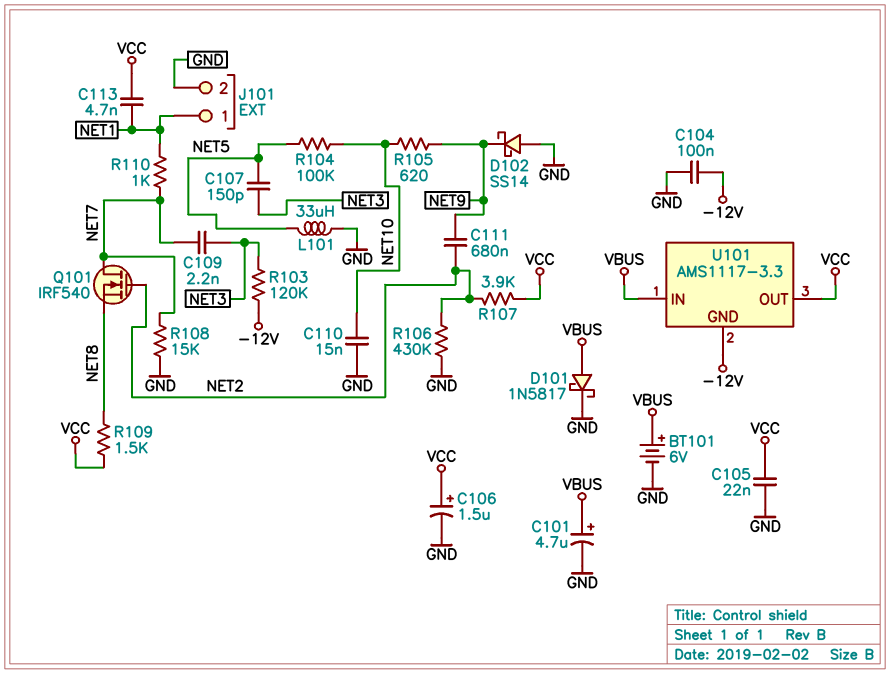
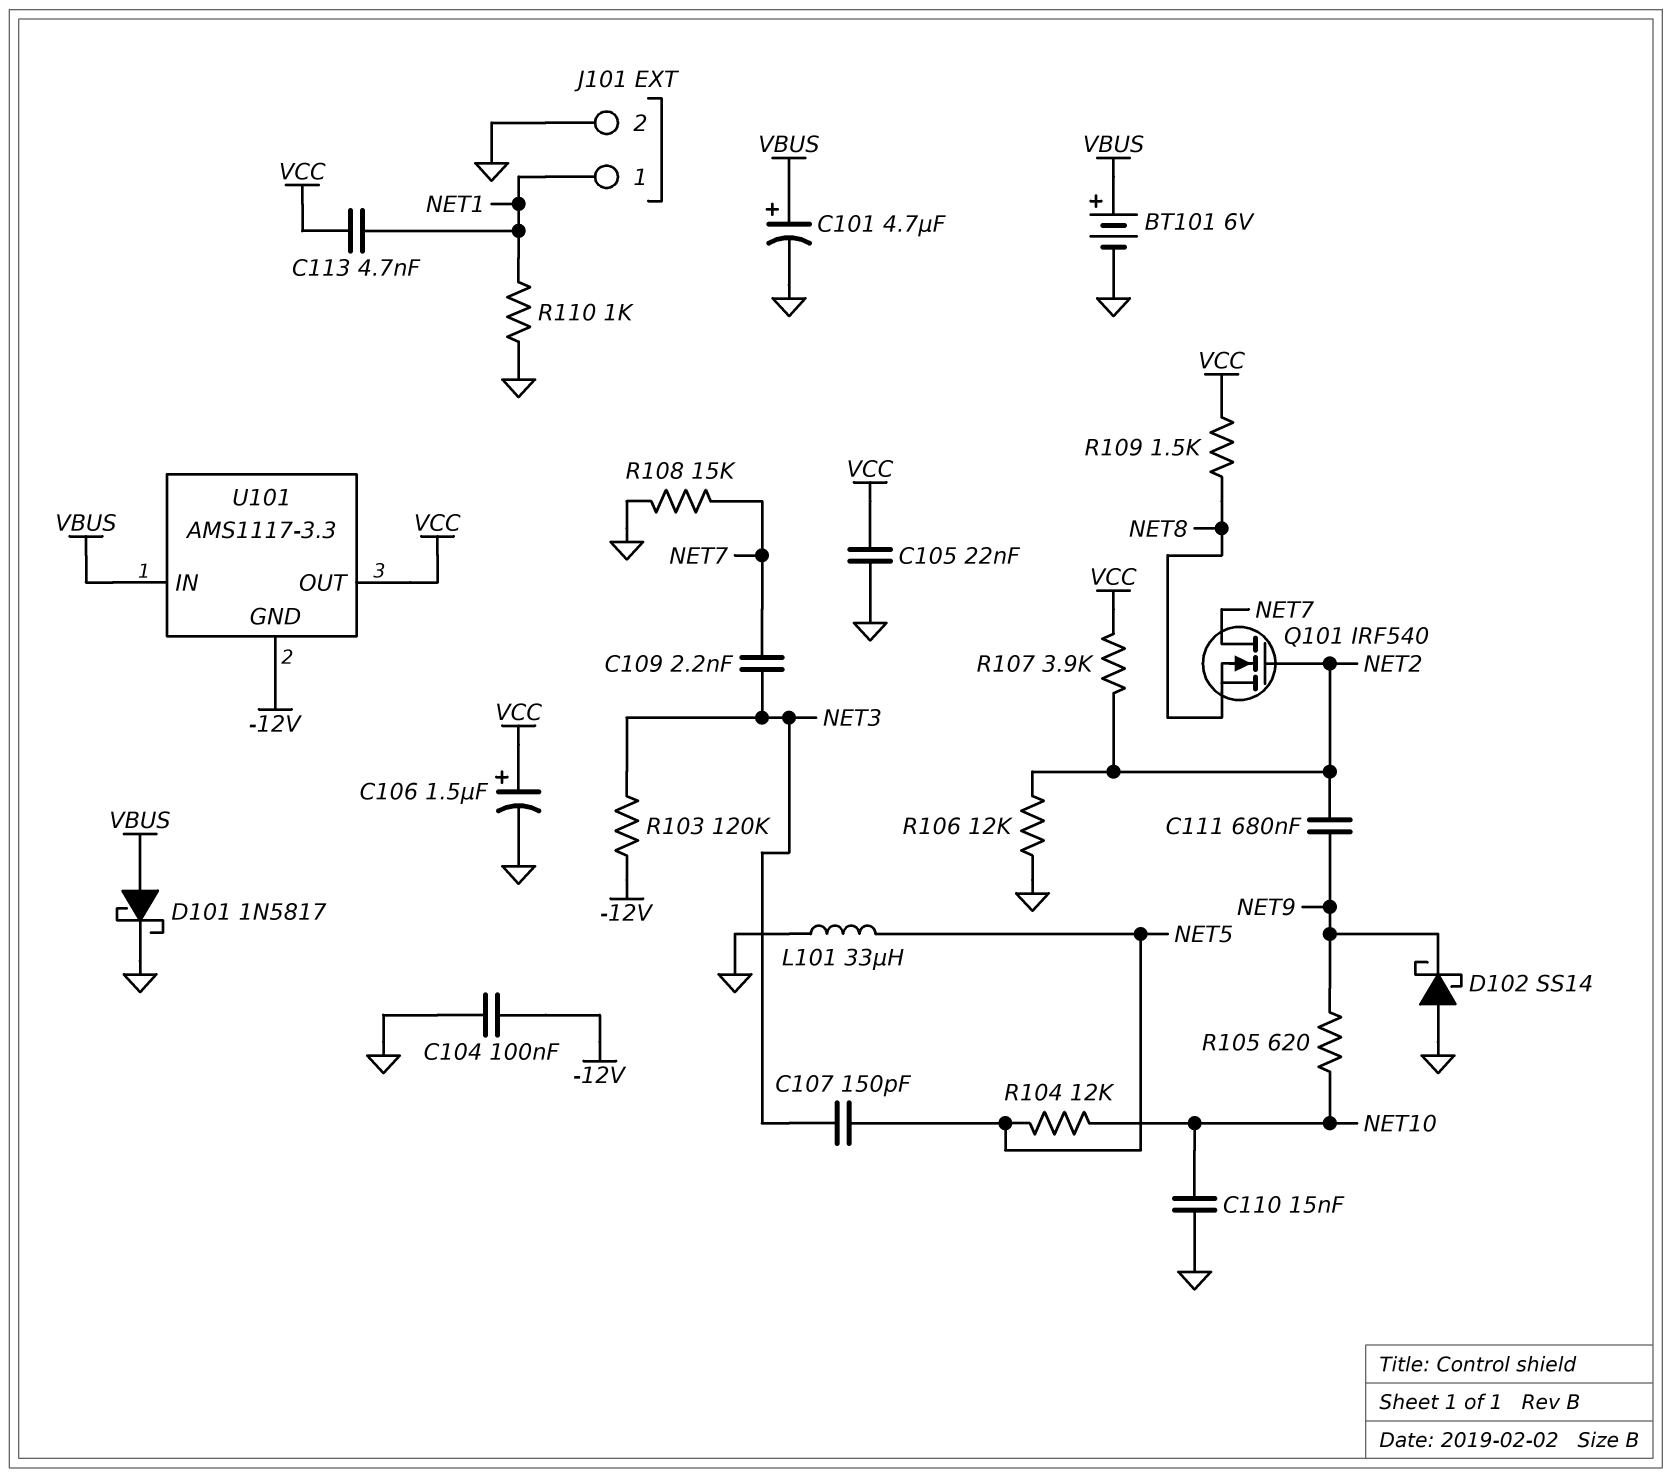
R104: 100k (NET5, NET10) -> 12k (NET5, NET10)
R106: 430k (GND, NET2) -> 12k (GND, NET2)
R110: 1k (NET1, NET7) -> 1k (GND, NET1)

